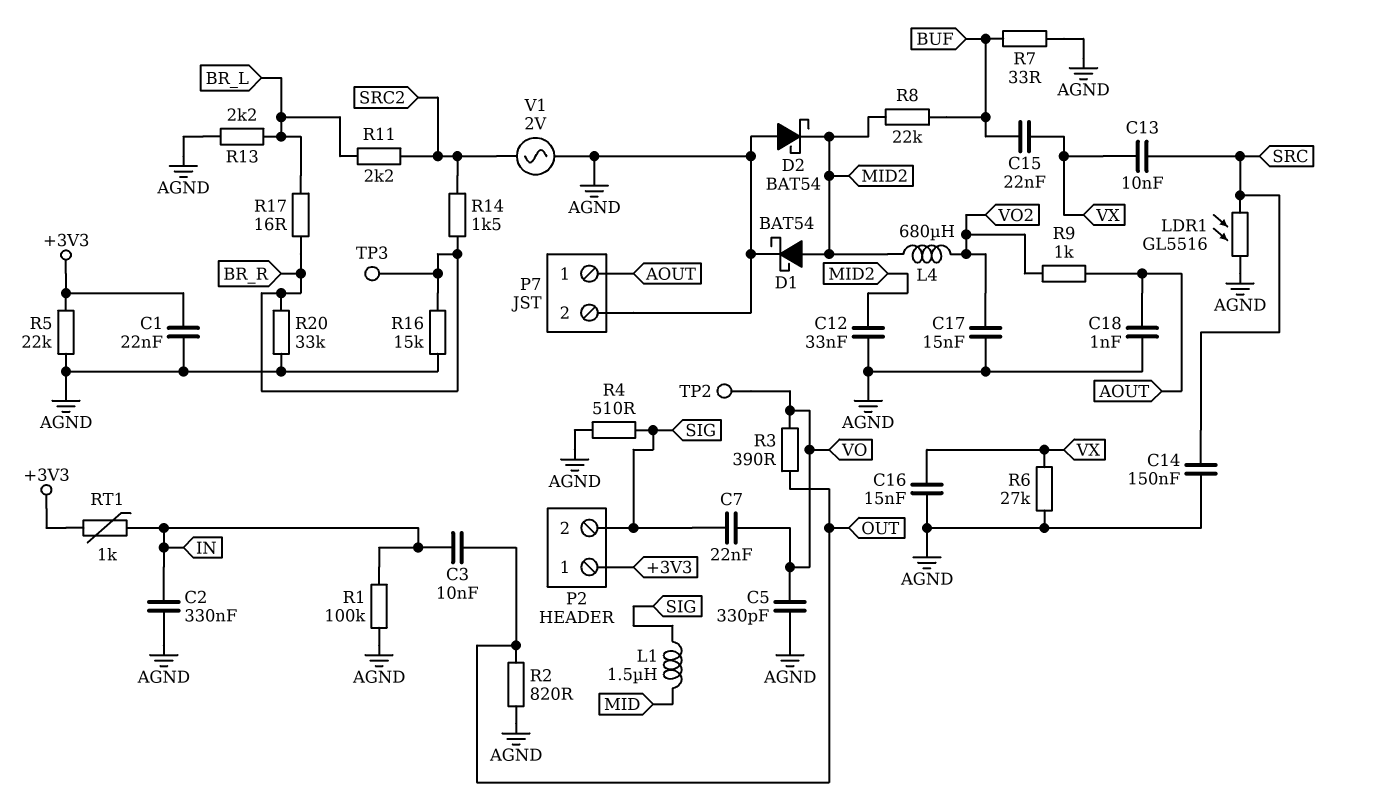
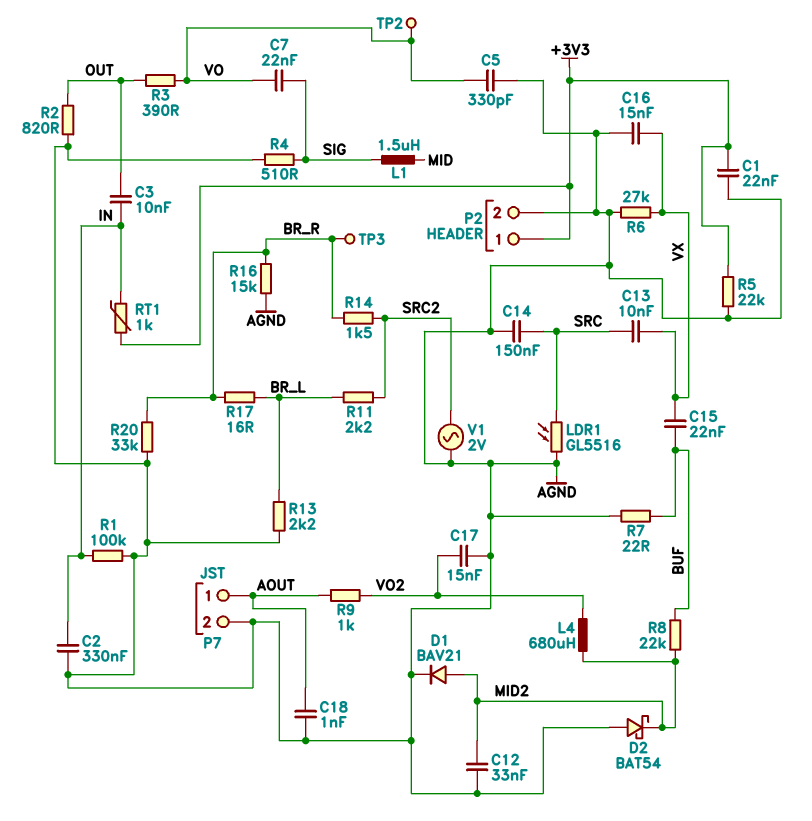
D1: schottky BAT54 (A MID2, K AGND) -> diode BAV21 (A MID2, K AGND)
P2 pin 2: SIG -> AGND
R7: 33 (AGND, BUF) -> 22 (AGND, BUF)

